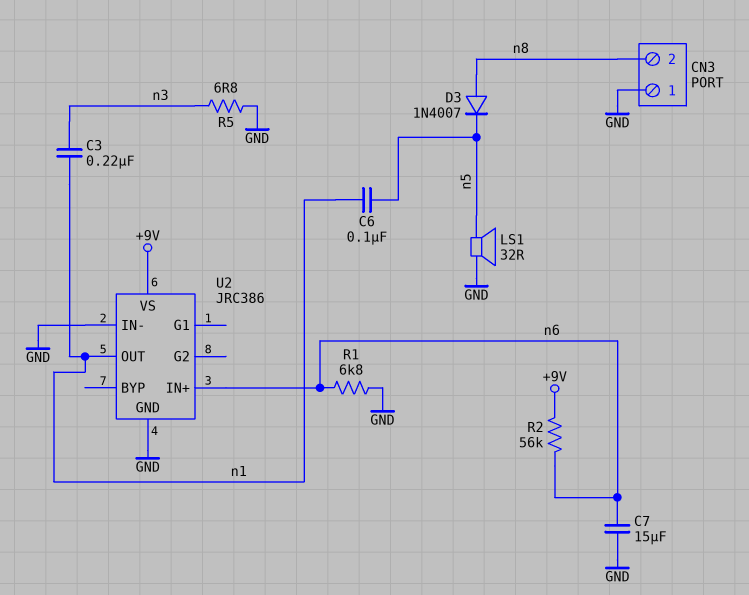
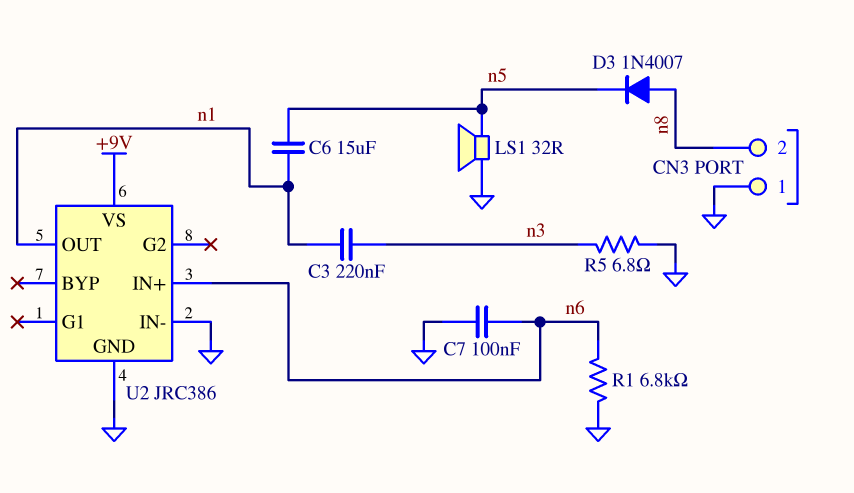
C6: 100nF (n1, n5) -> 15uF (n1, n5)
C7: 15uF (GND, n6) -> 100nF (GND, n6)
R2: 56k (+9V, n6) -> none

